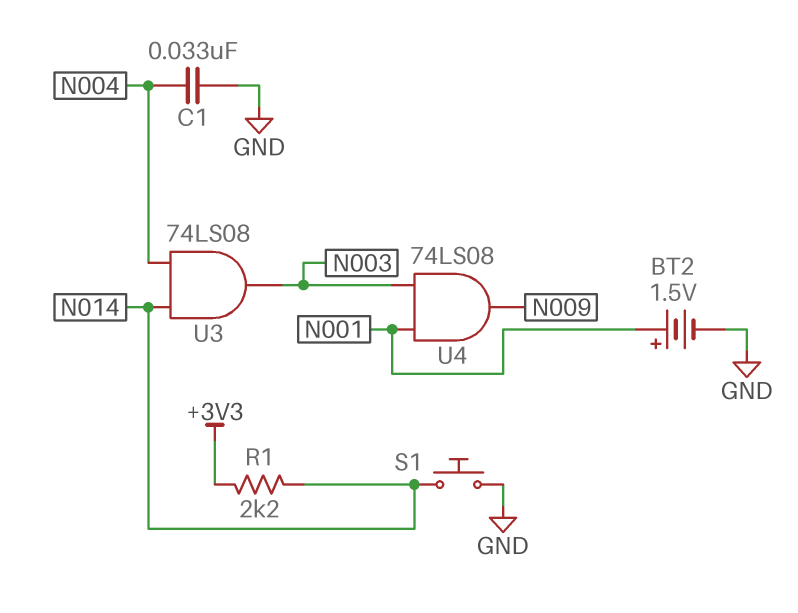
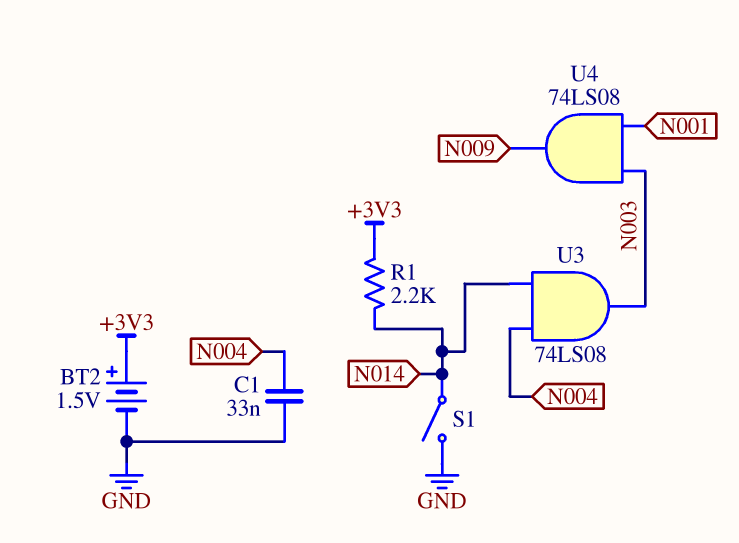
BT2: 1.5V (plus N001, minus GND) -> 1.5V (plus +3V3, minus GND)
S1: button (GND, N014) -> switch (GND, N014)

